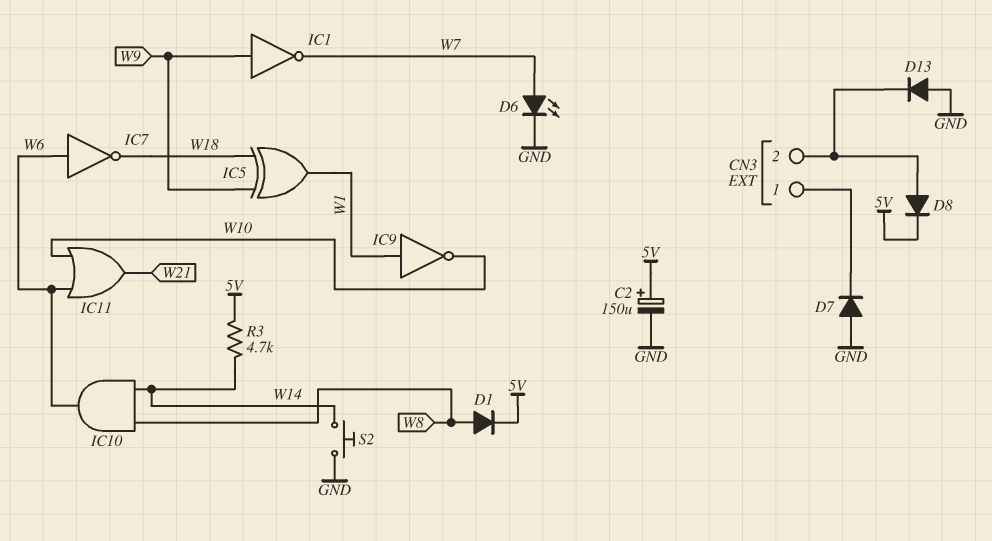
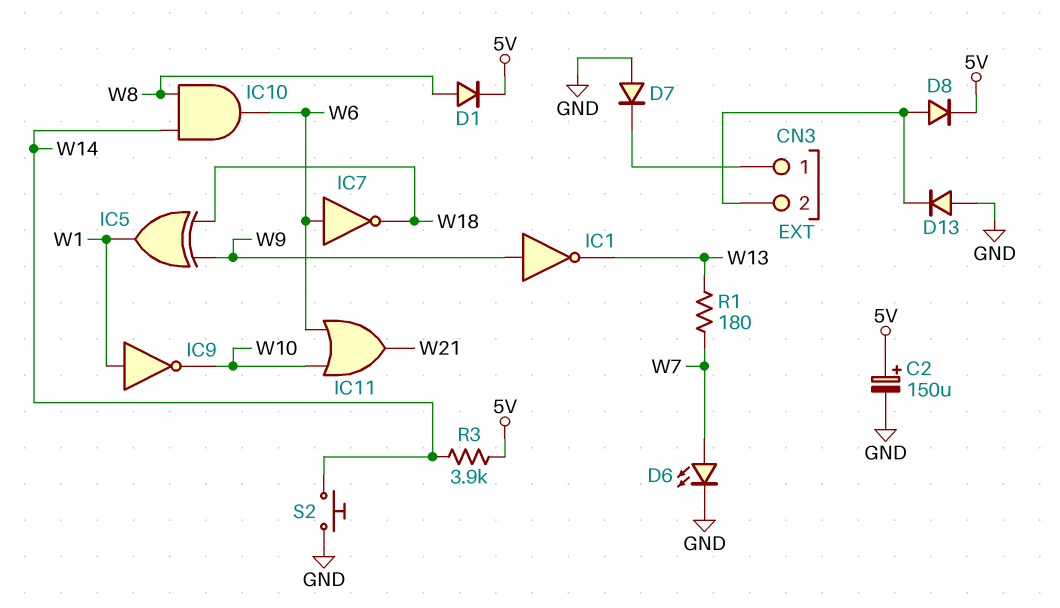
IC1: NOT (in W9, out W7) -> NOT (in W9, out W13)
R1: none -> 180 (W7, W13)
R3: 4.7k (5V, W14) -> 3.9k (5V, W14)

